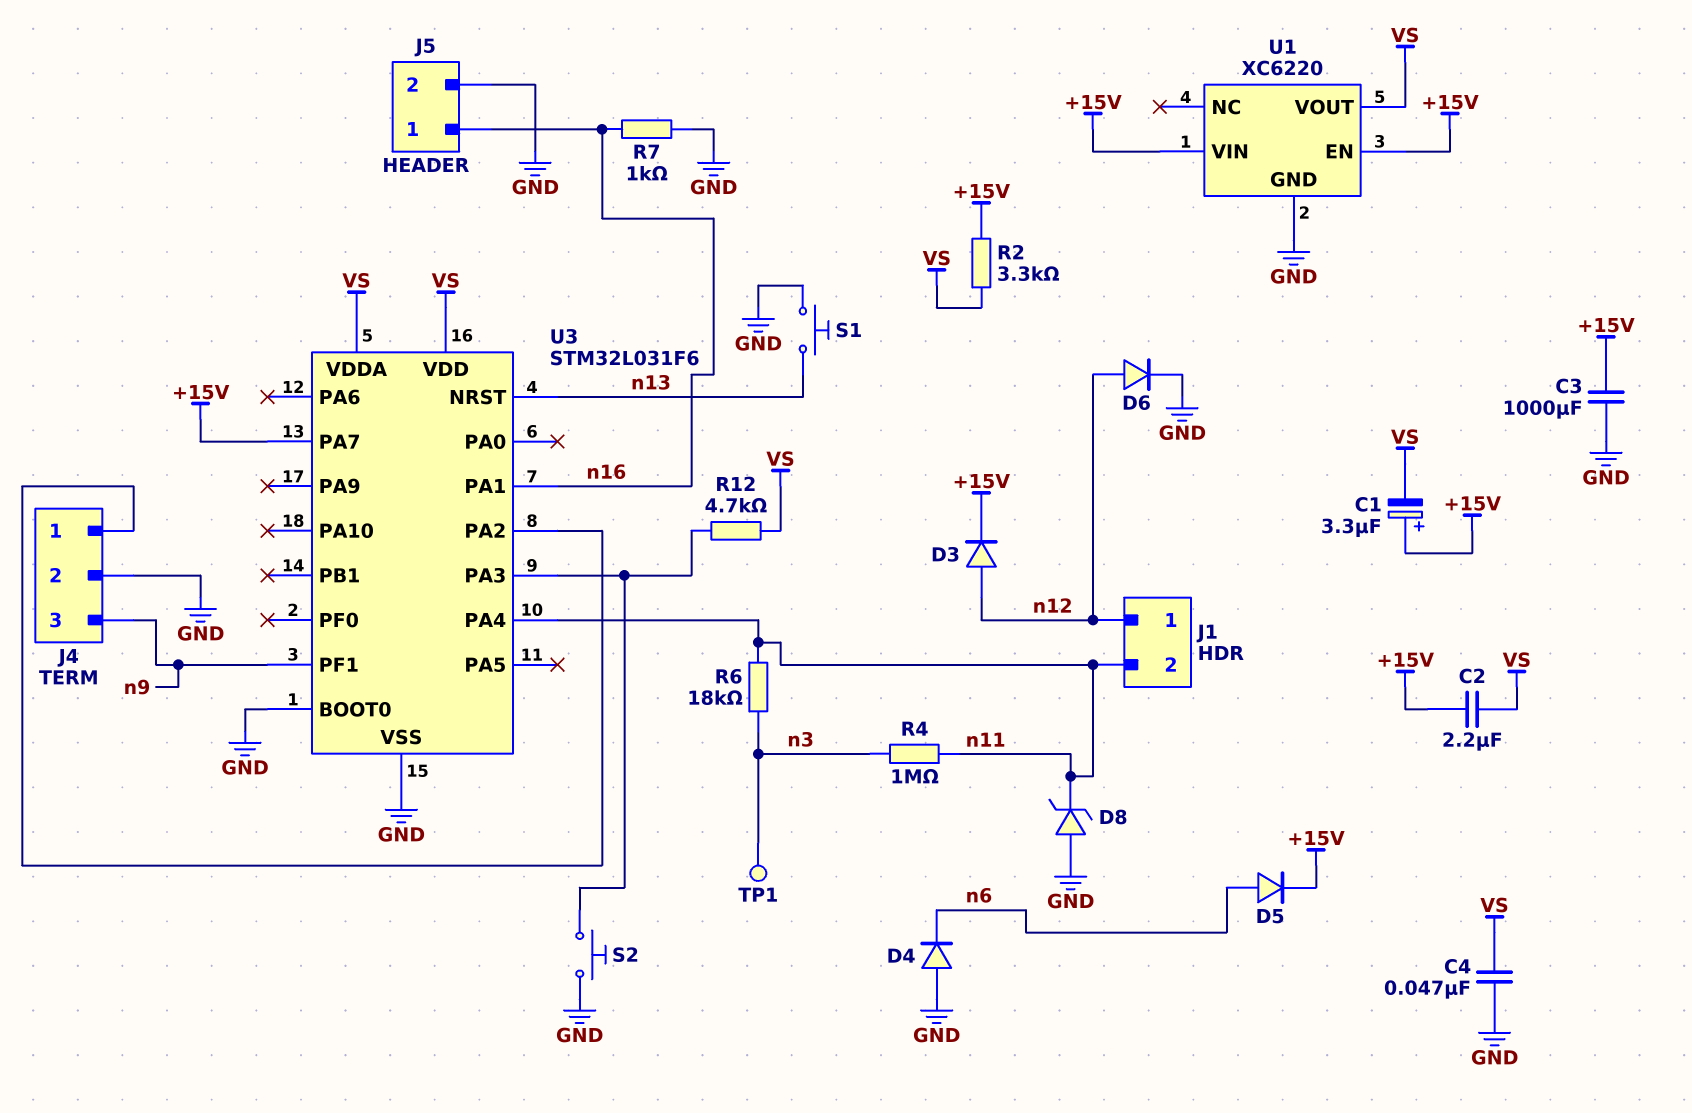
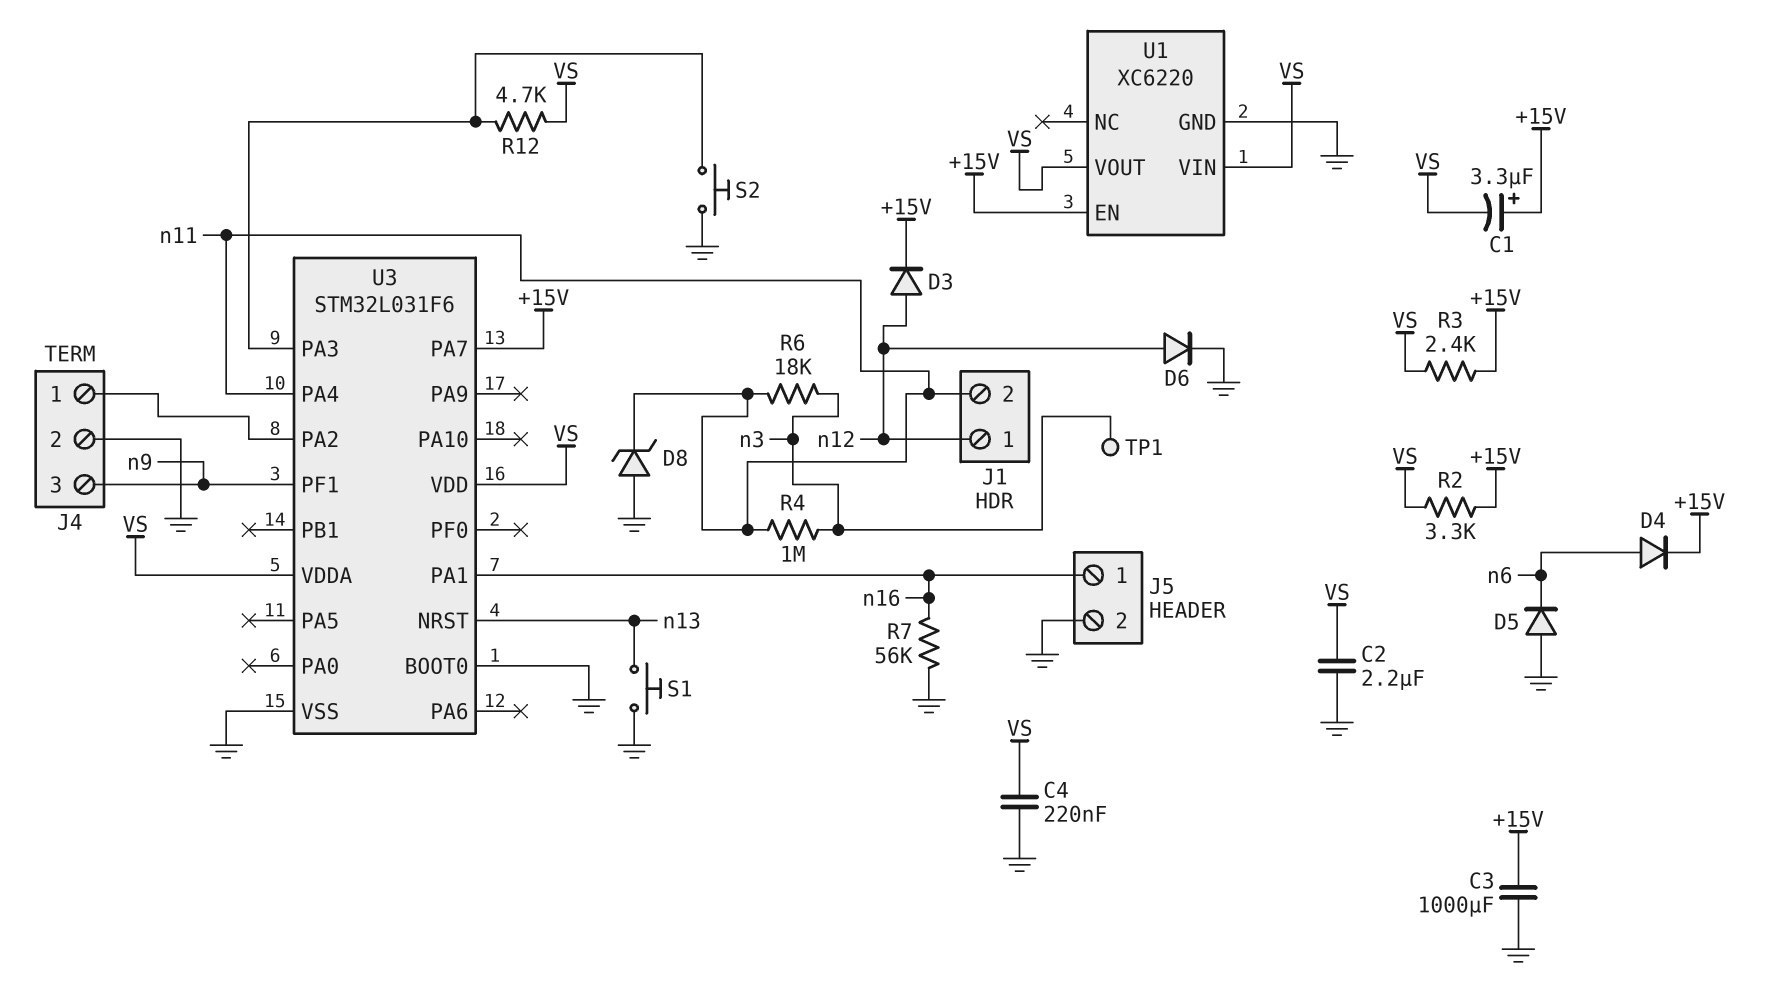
C2: 2.2uF (+15V, VS) -> 2.2uF (GND, VS)
C4: 47nF (GND, VS) -> 220nF (GND, VS)
D4: diode (A GND, K n6) -> diode (A n6, K +15V)
D5: diode (A n6, K +15V) -> diode (A GND, K n6)
R3: none -> 2.4k (+15V, VS)
R7: 1k (GND, n16) -> 56k (GND, n16)
U1 pin VIN: +15V -> VS

